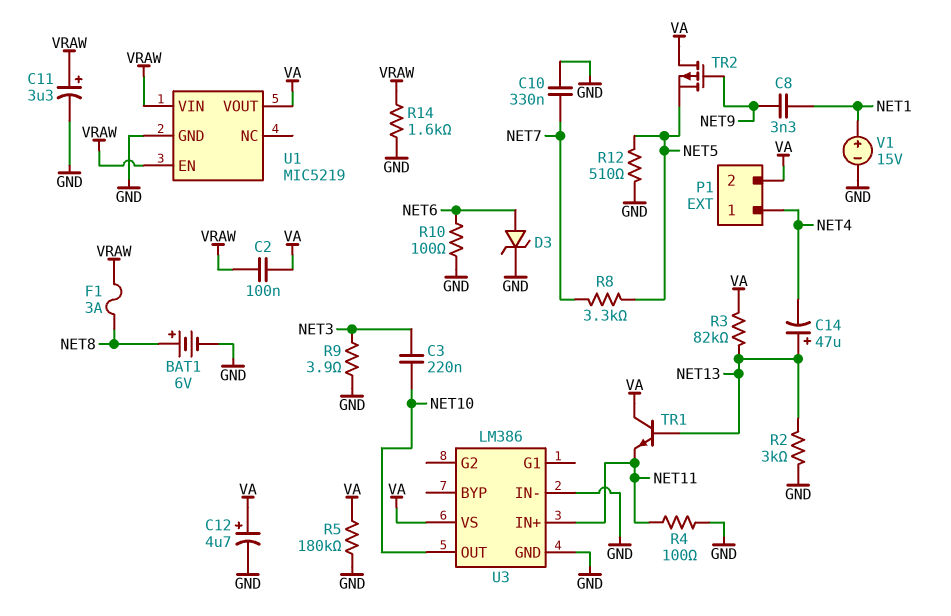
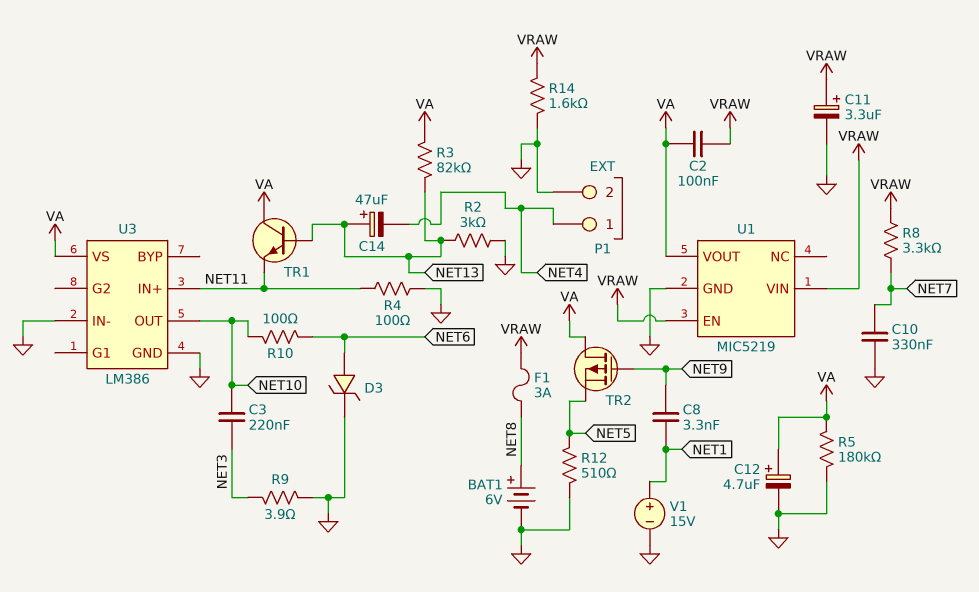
P1 pin 2: VA -> GND
R8: 3.3k (NET5, NET7) -> 3.3k (NET7, VRAW)
R10: 100 (GND, NET6) -> 100 (NET6, NET10)

